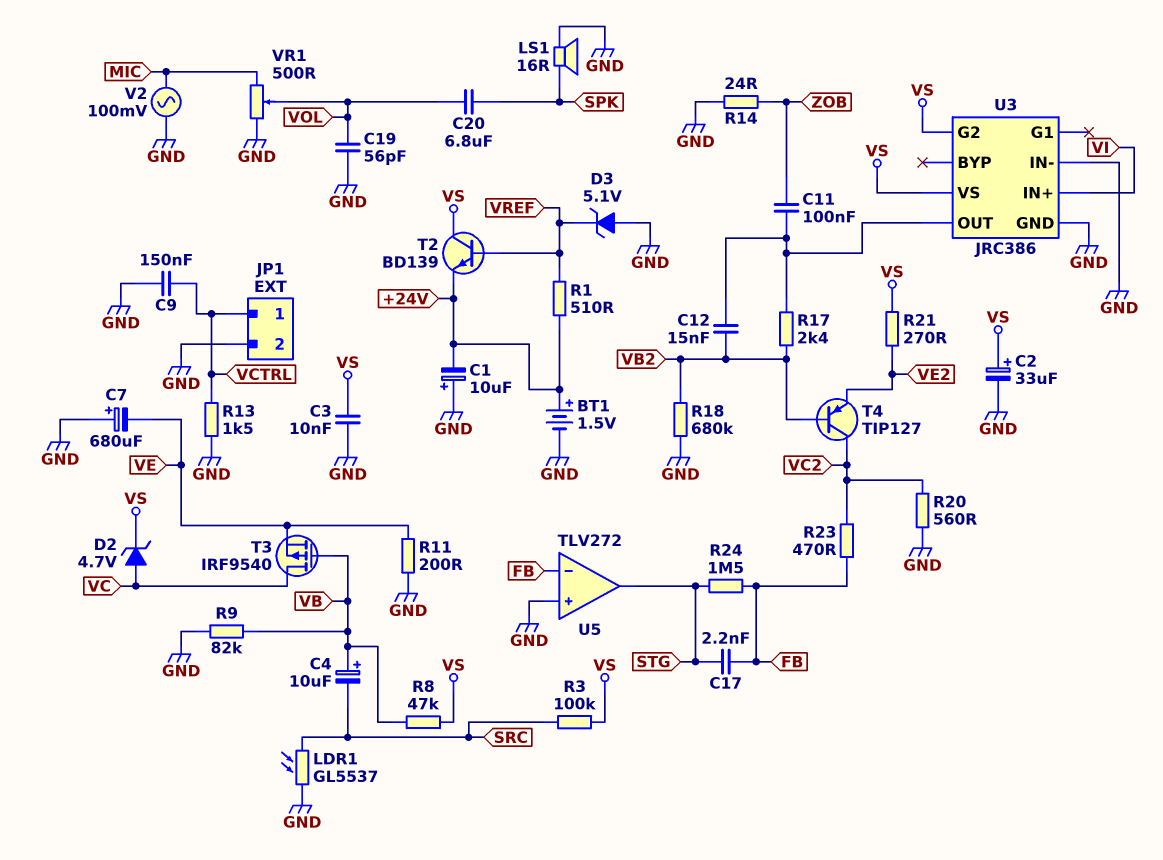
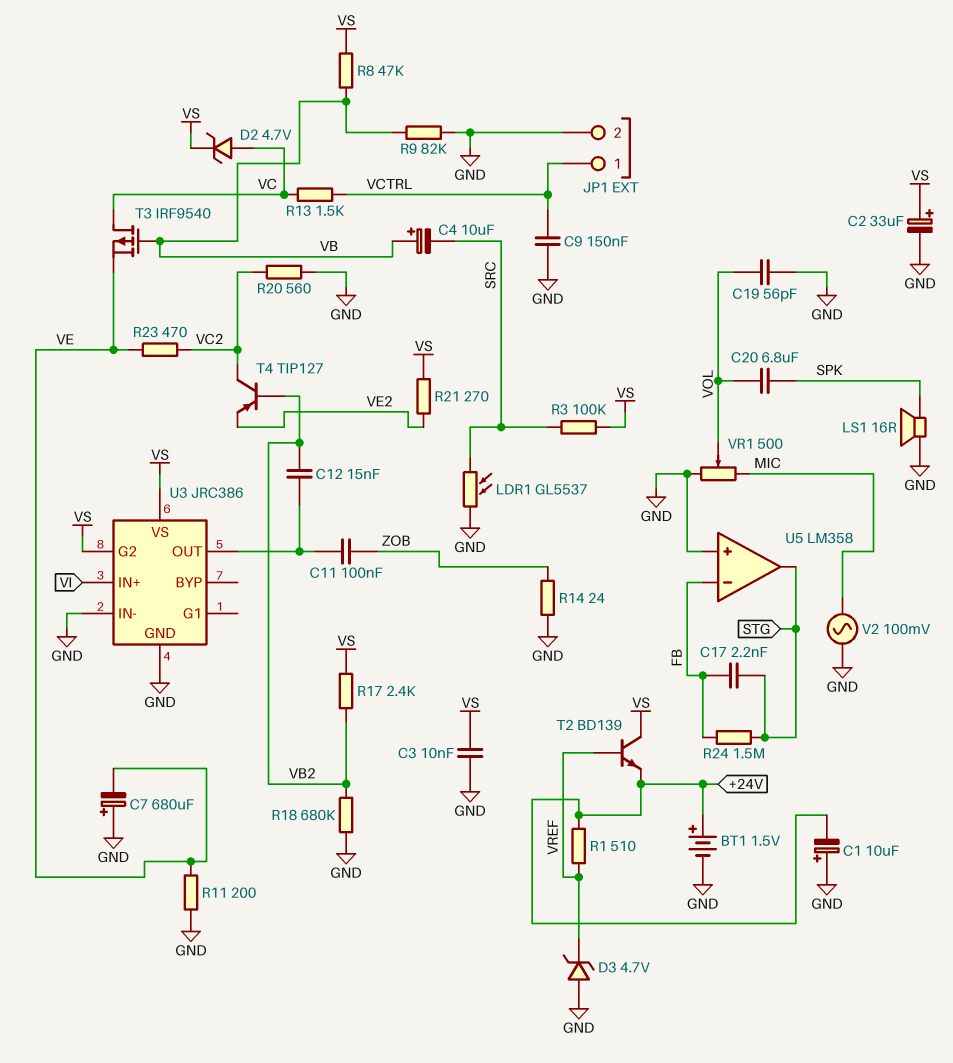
D3: zener 5.1V (A GND, K VREF) -> zener 4.7V (A GND, K VREF)
R13: 1.5k (GND, VCTRL) -> 1.5k (VC, VCTRL)
R17: 2.4k (U3/OUT, VB2) -> 2.4k (VB2, VS)
R23: 470 (FB, VC2) -> 470 (VC2, VE)
U5: TLV272 -> LM358

